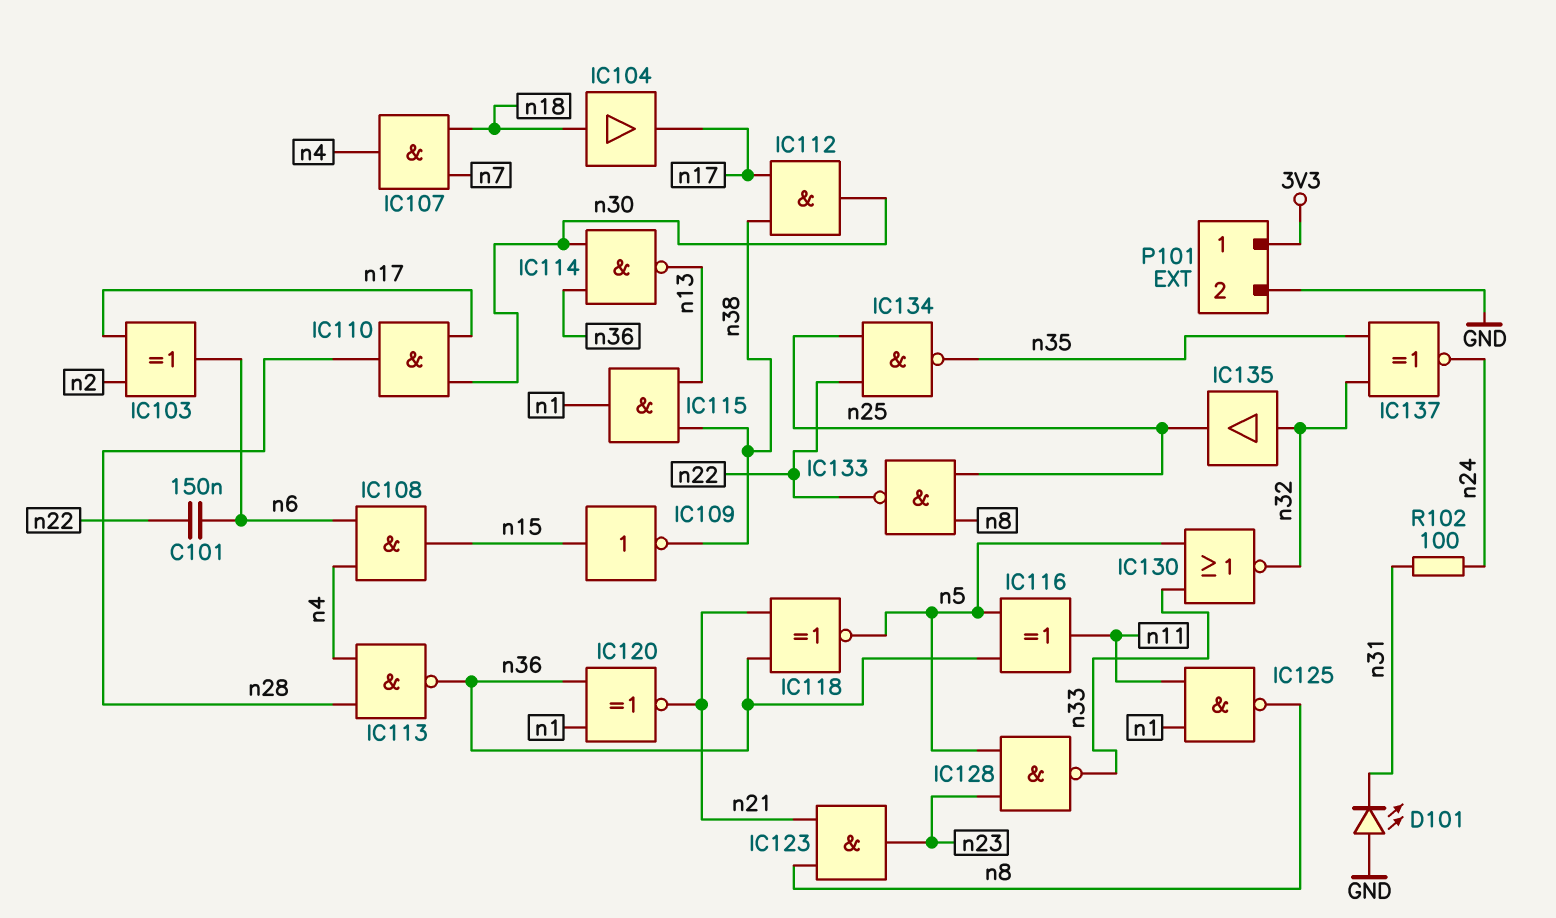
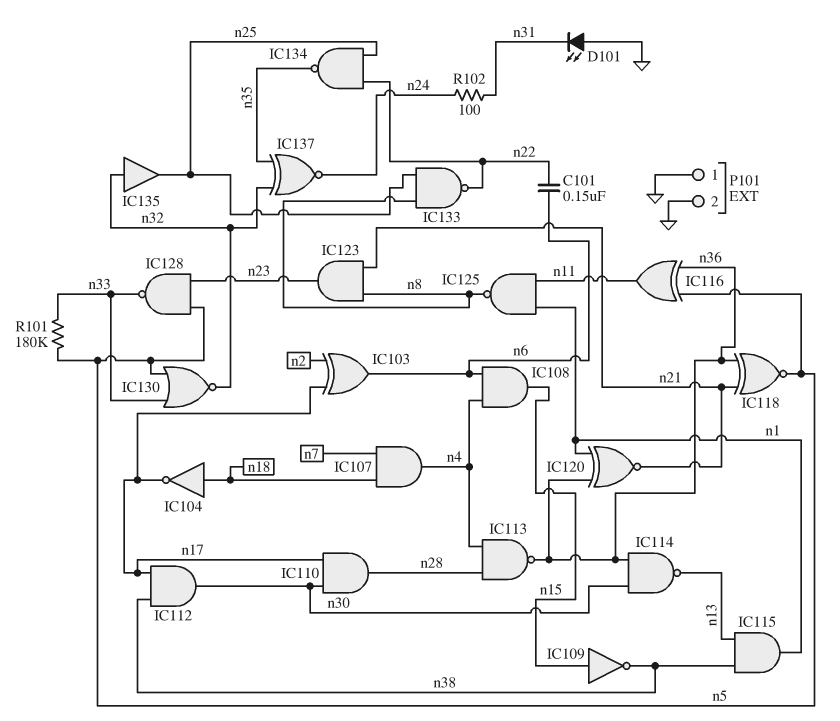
IC104: buffer (in n18, out n17) -> NOT (in n18, out n17)
P101 pin 1: 3V3 -> GND
R101: none -> 180k (n5, n33)

